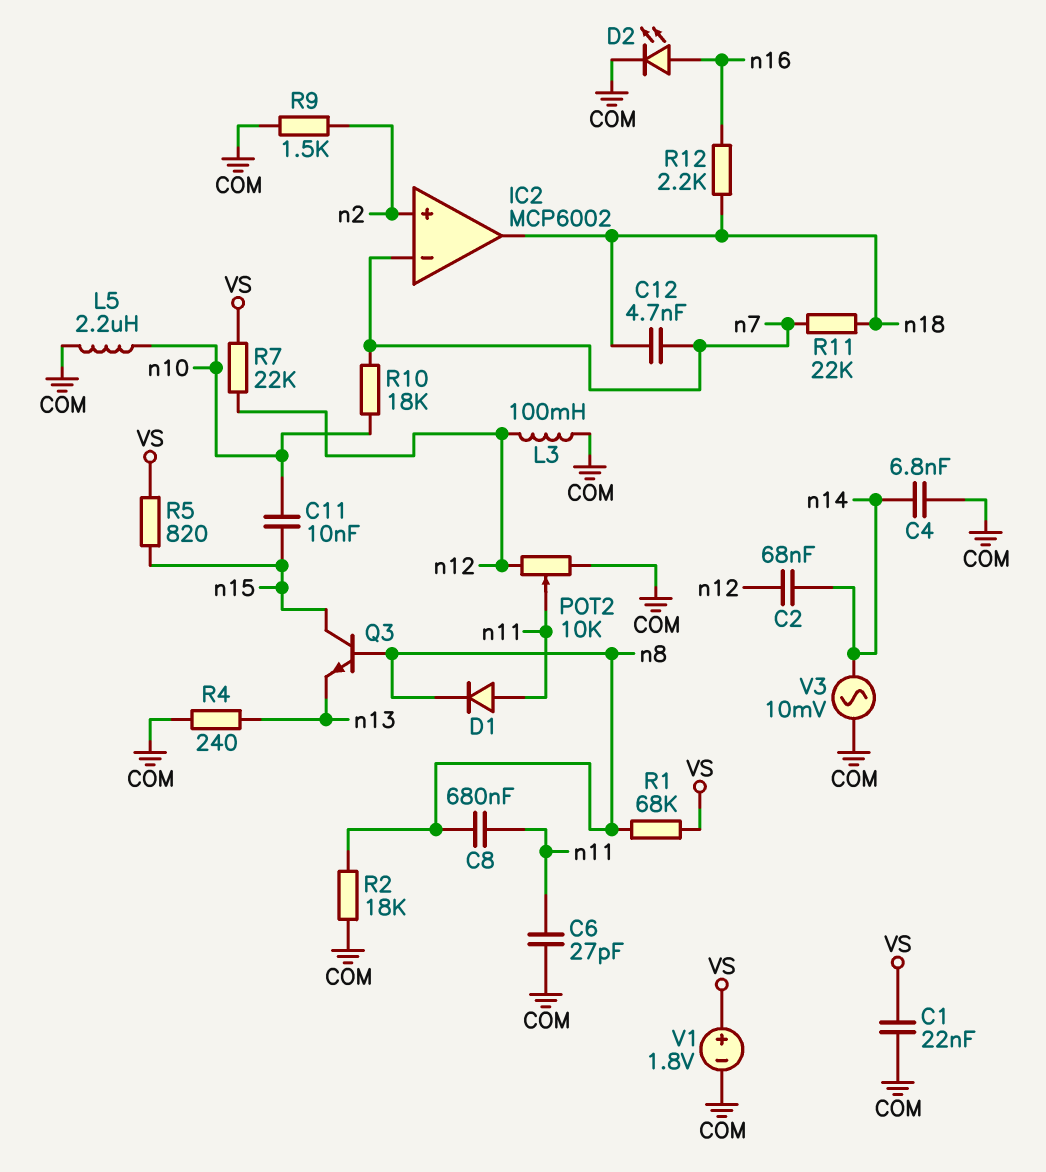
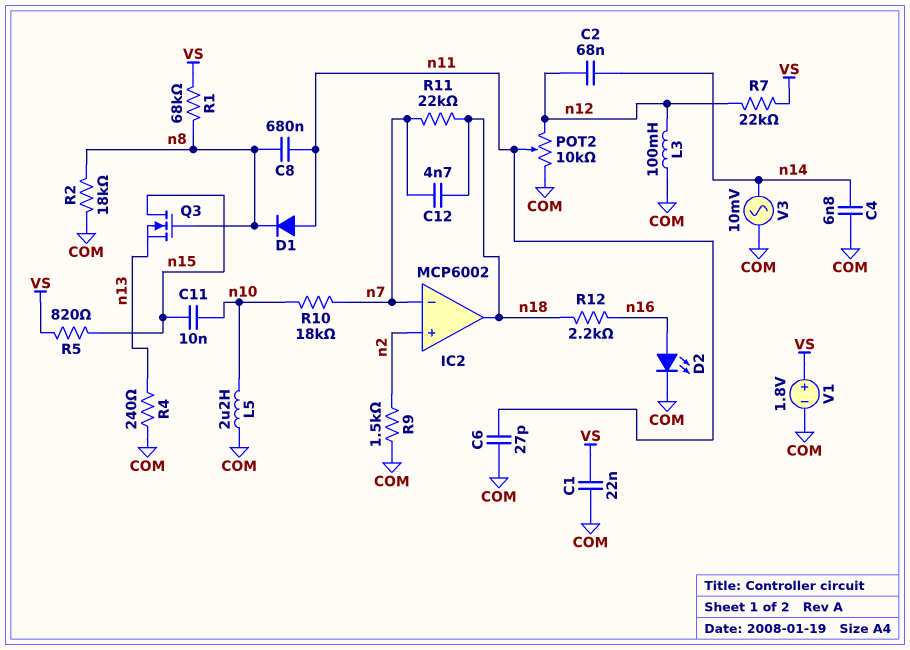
Q3: NPN (B n8, C n15, E n13) -> NMOS (G n8, D n15, S n13)

